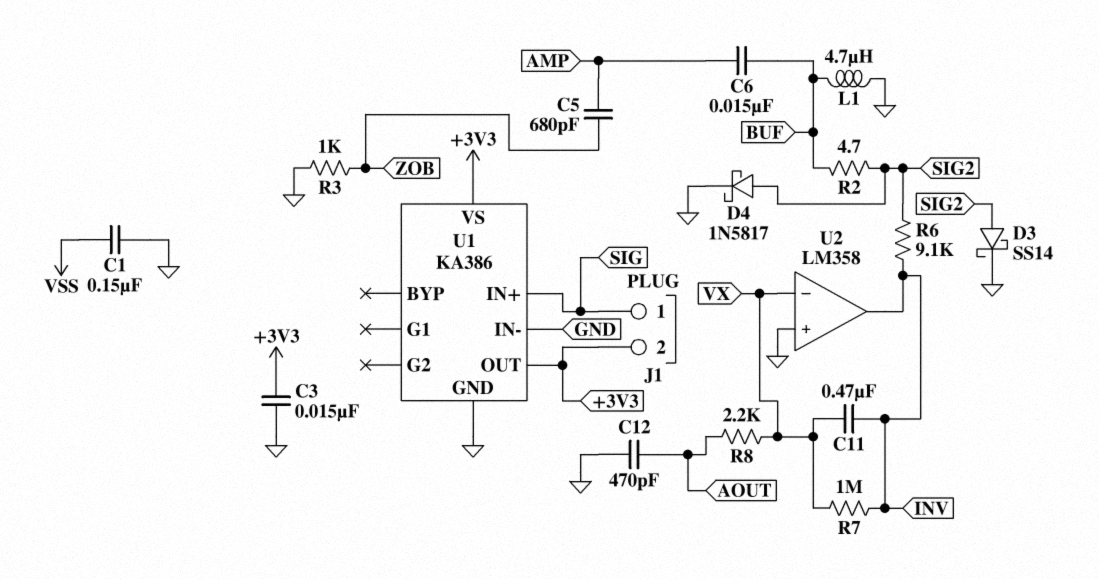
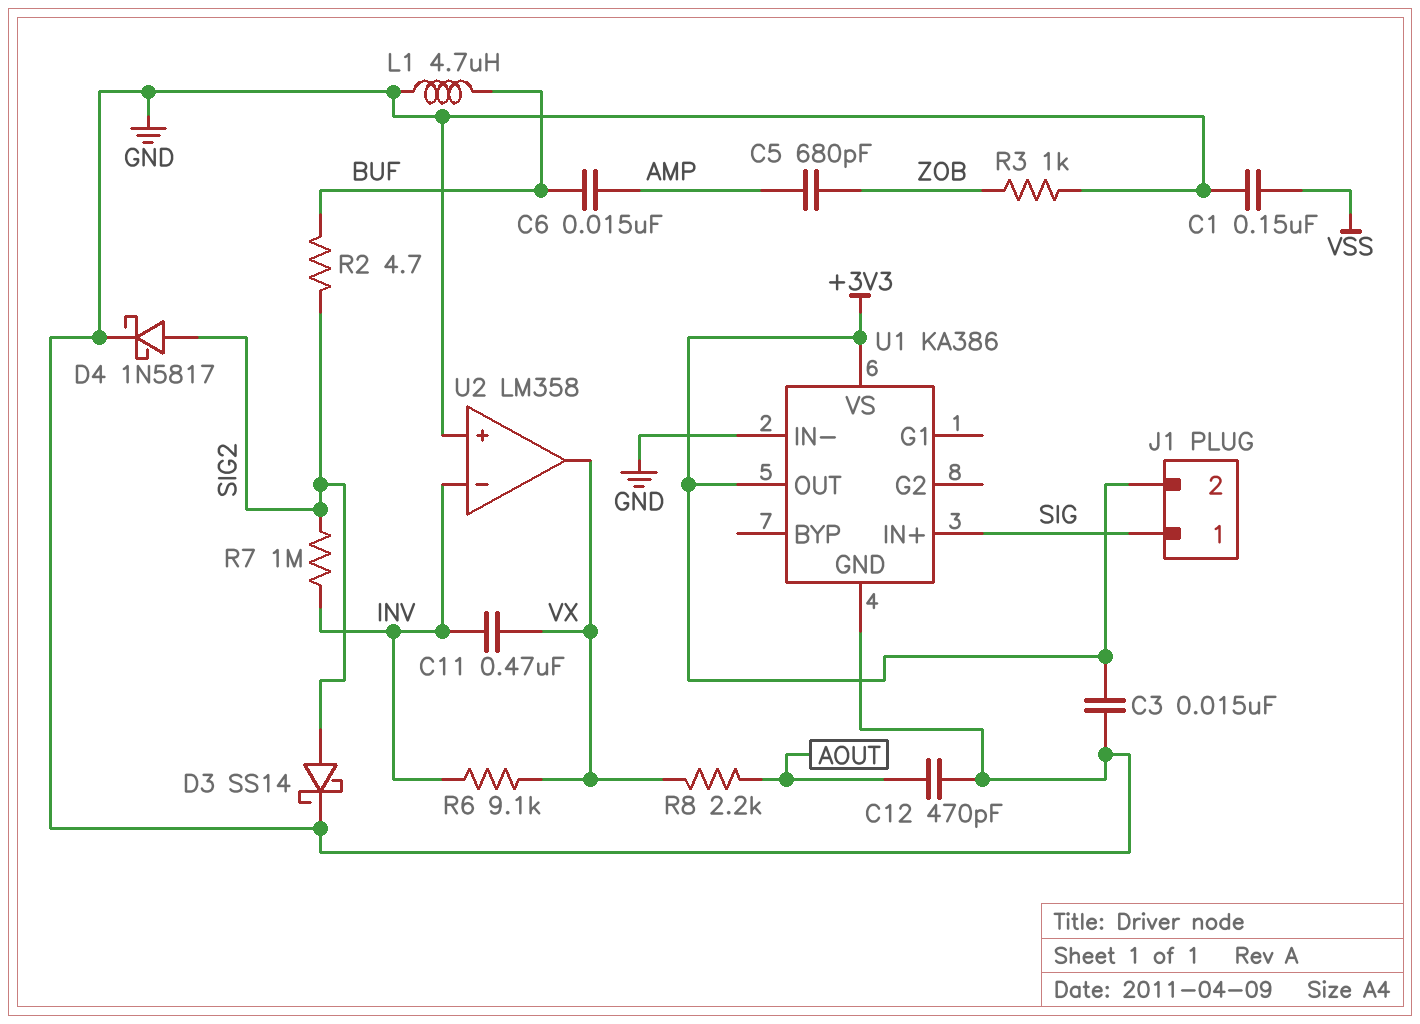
R6: 9.1k (INV, SIG2) -> 9.1k (INV, VX)
R7: 1M (INV, VX) -> 1M (INV, SIG2)
U2 pin in-: VX -> INV
U2 pin out: INV -> VX

